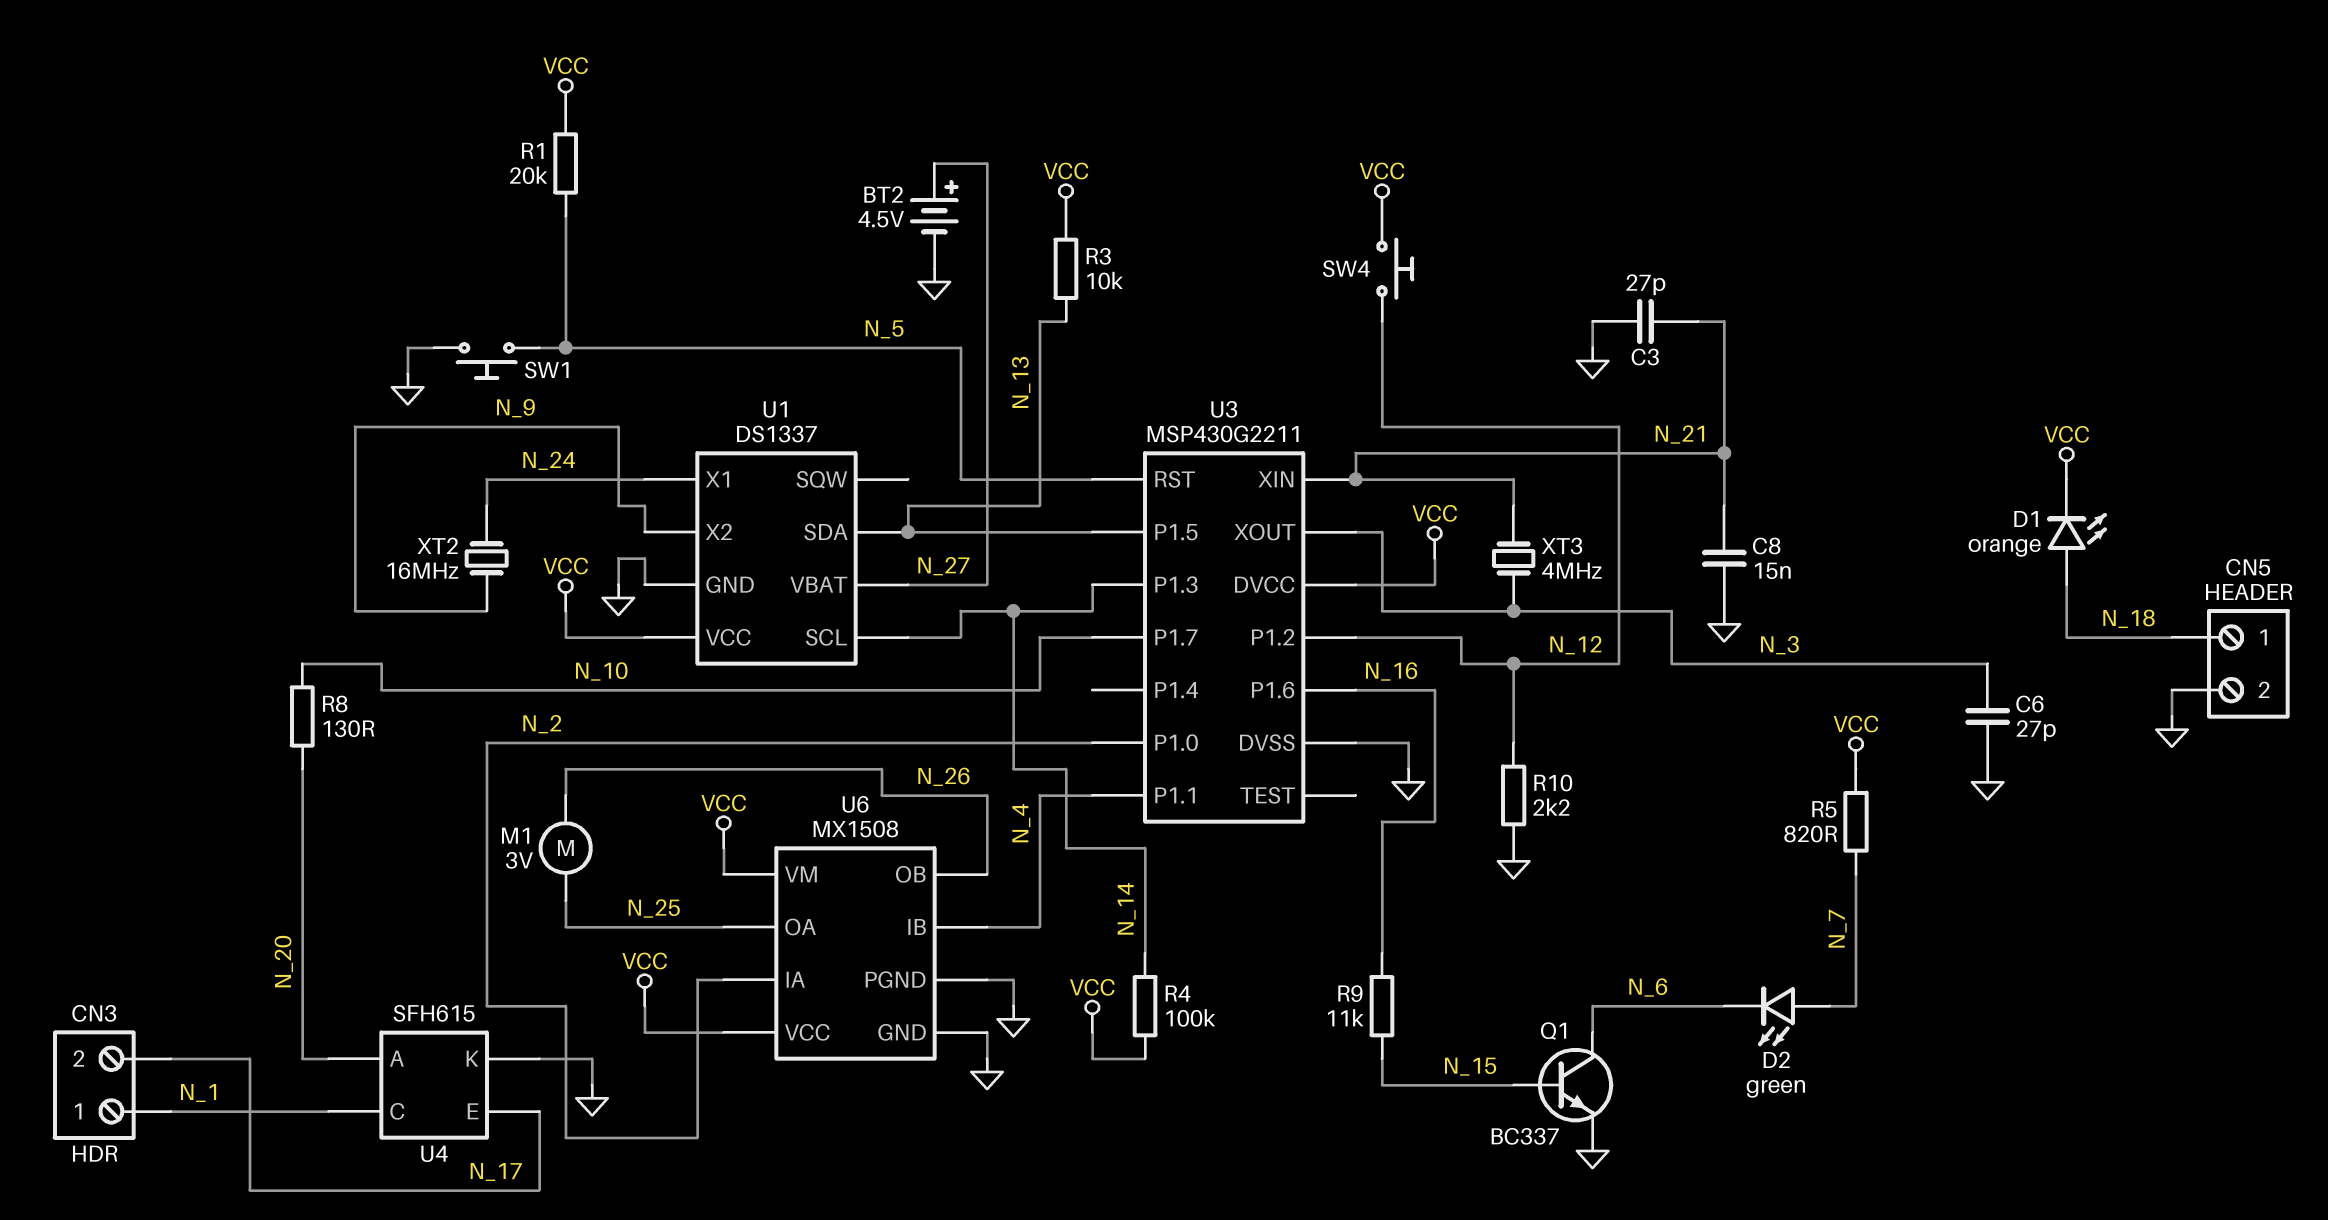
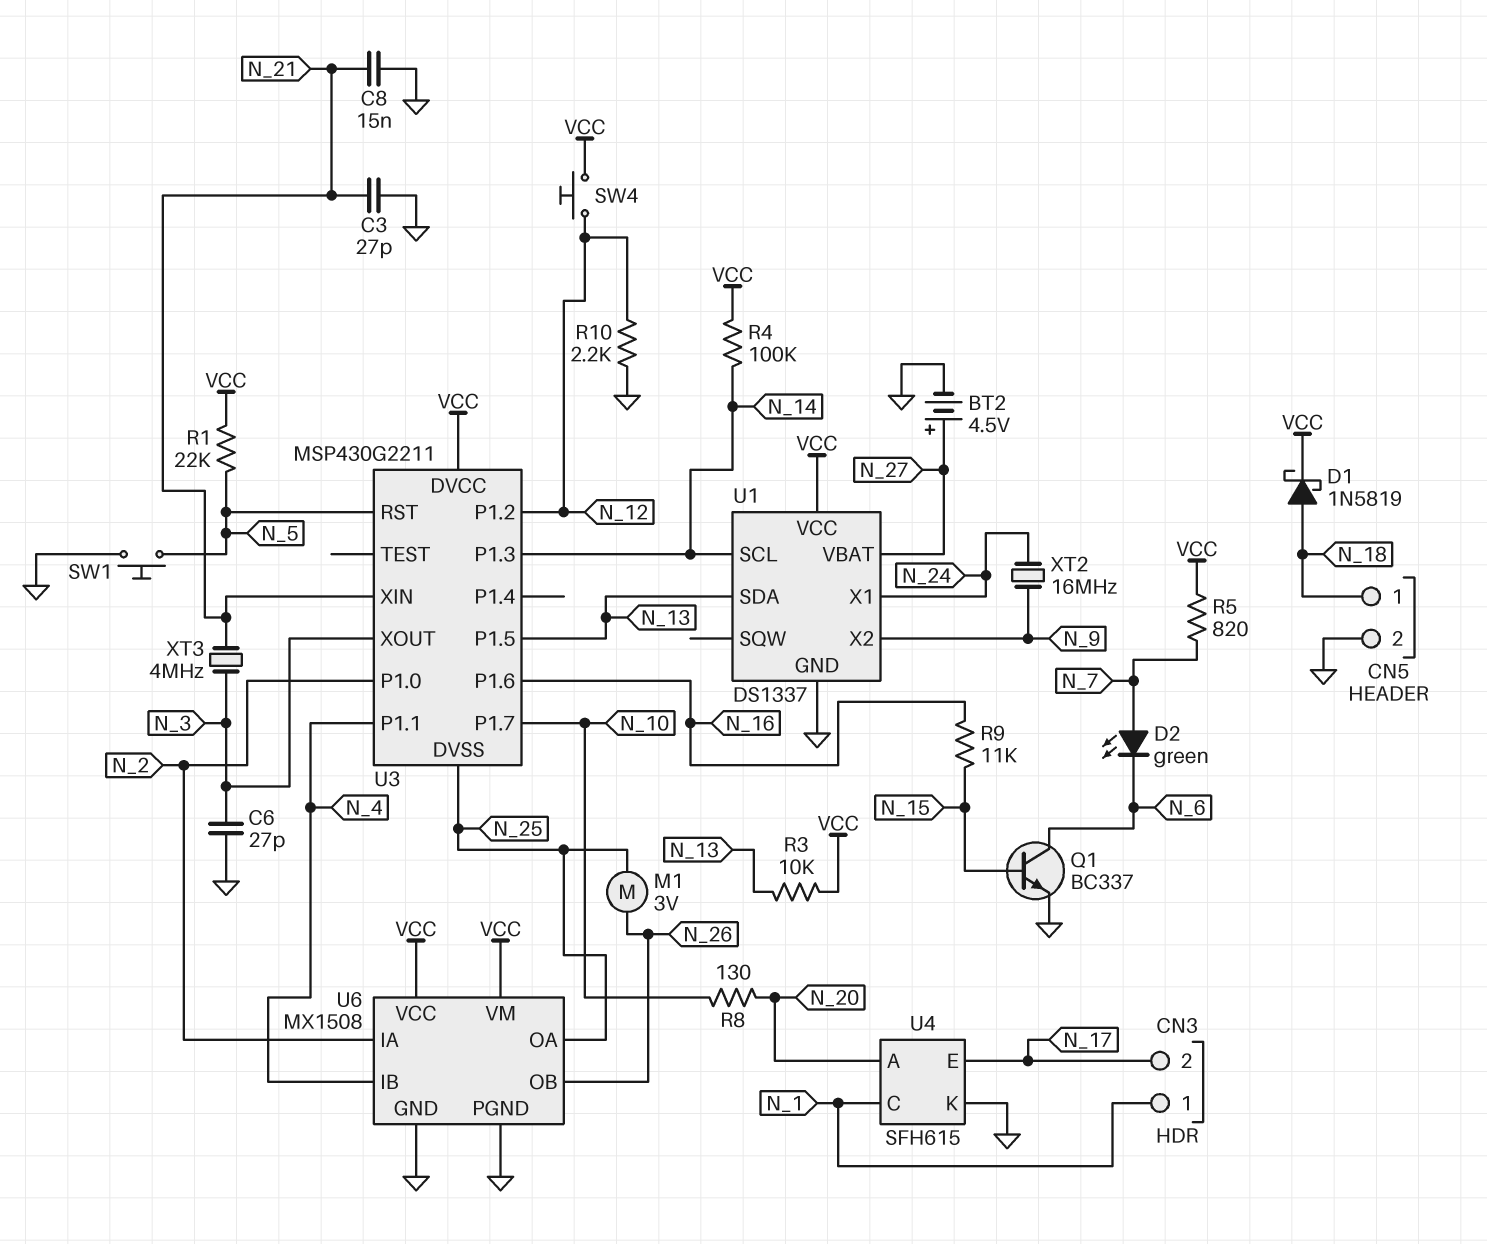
D1: LED orange (A N_18, K VCC) -> schottky 1N5819 (A N_18, K VCC)
R1: 20k (N_5, VCC) -> 22k (N_5, VCC)
U3 pin DVSS: GND -> N_25

